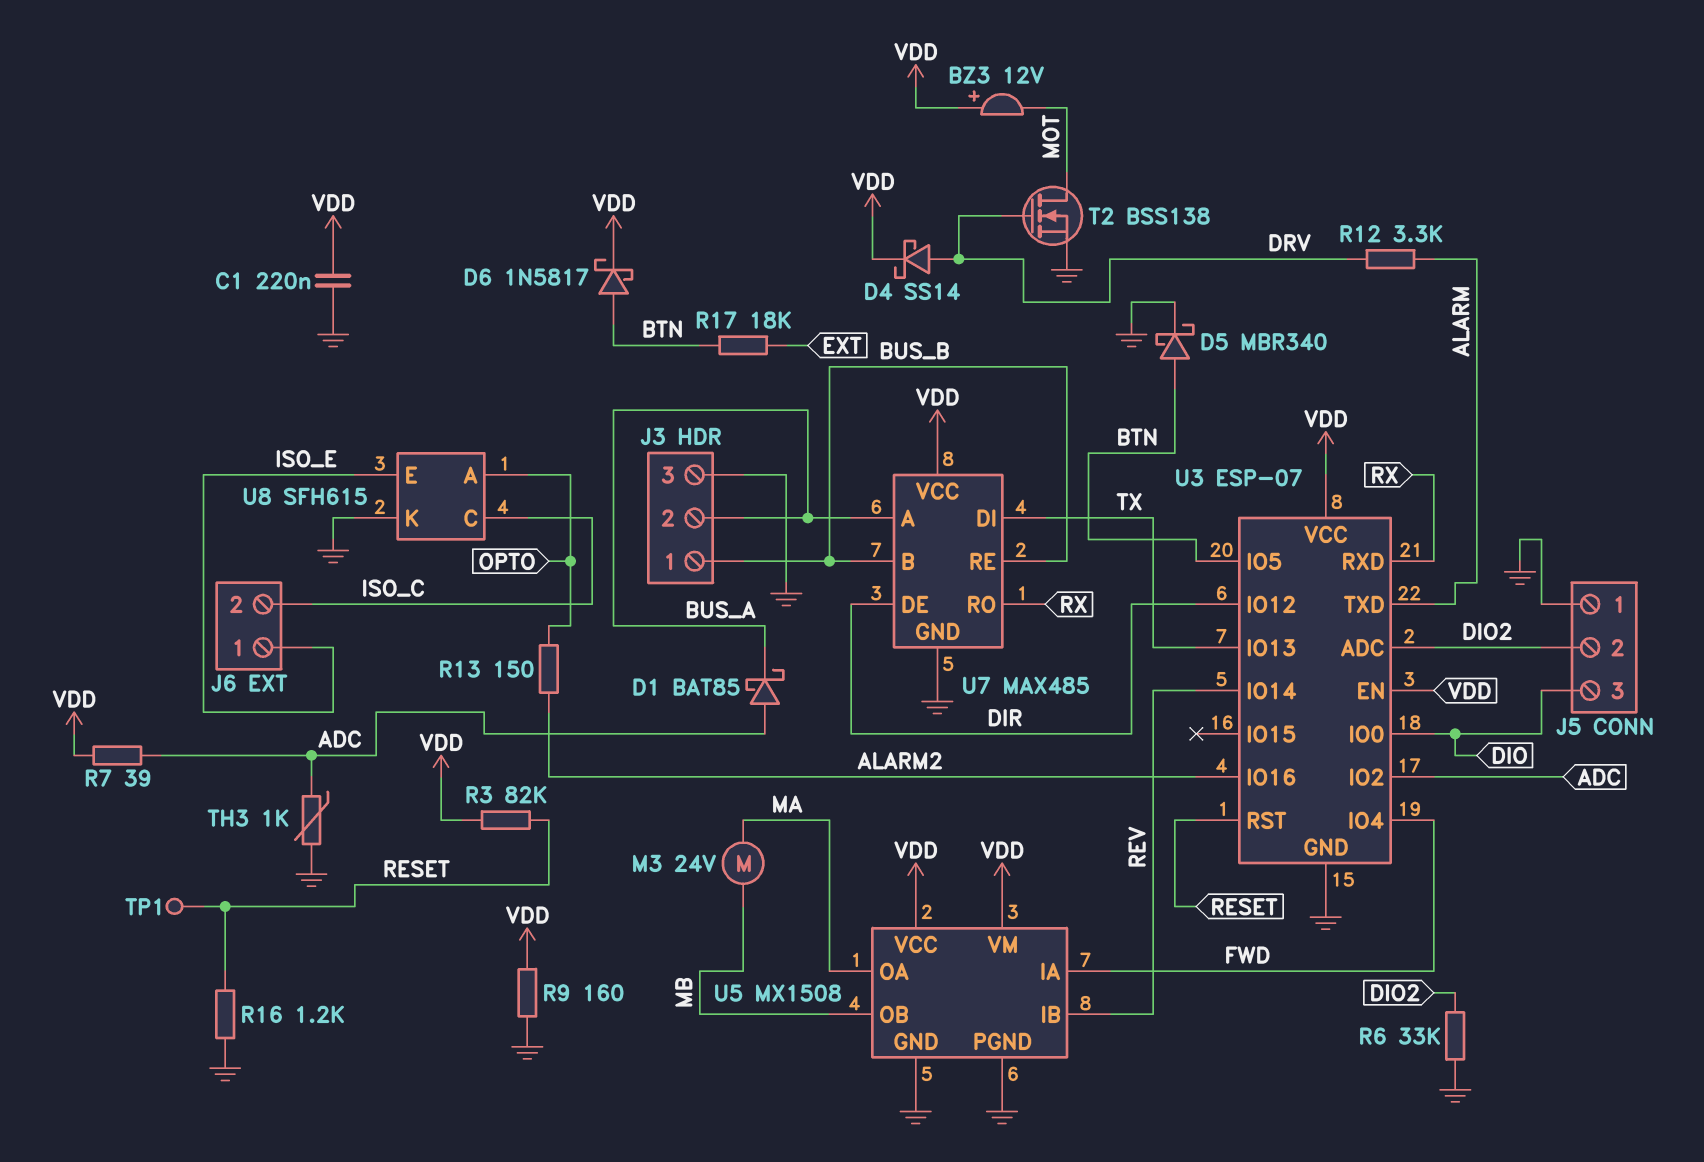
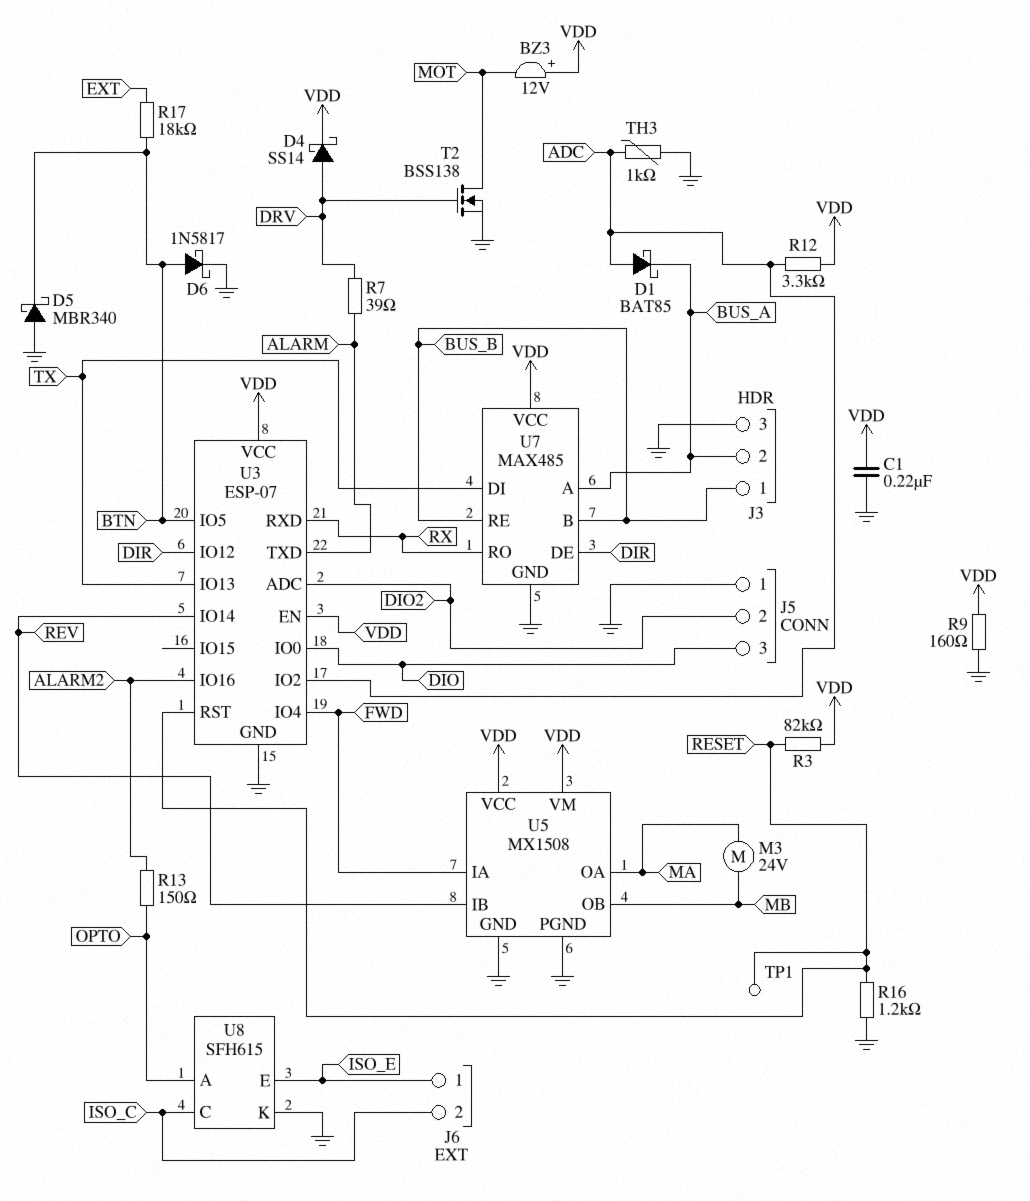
D5: schottky MBR340 (A BTN, K GND) -> schottky MBR340 (A GND, K BTN)
D6: schottky 1N5817 (A BTN, K VDD) -> schottky 1N5817 (A BTN, K GND)
R6: 33k (DIO2, GND) -> none
R7: 39 (ADC, VDD) -> 39 (ALARM, DRV)
R12: 3.3k (ALARM, DRV) -> 3.3k (ADC, VDD)

